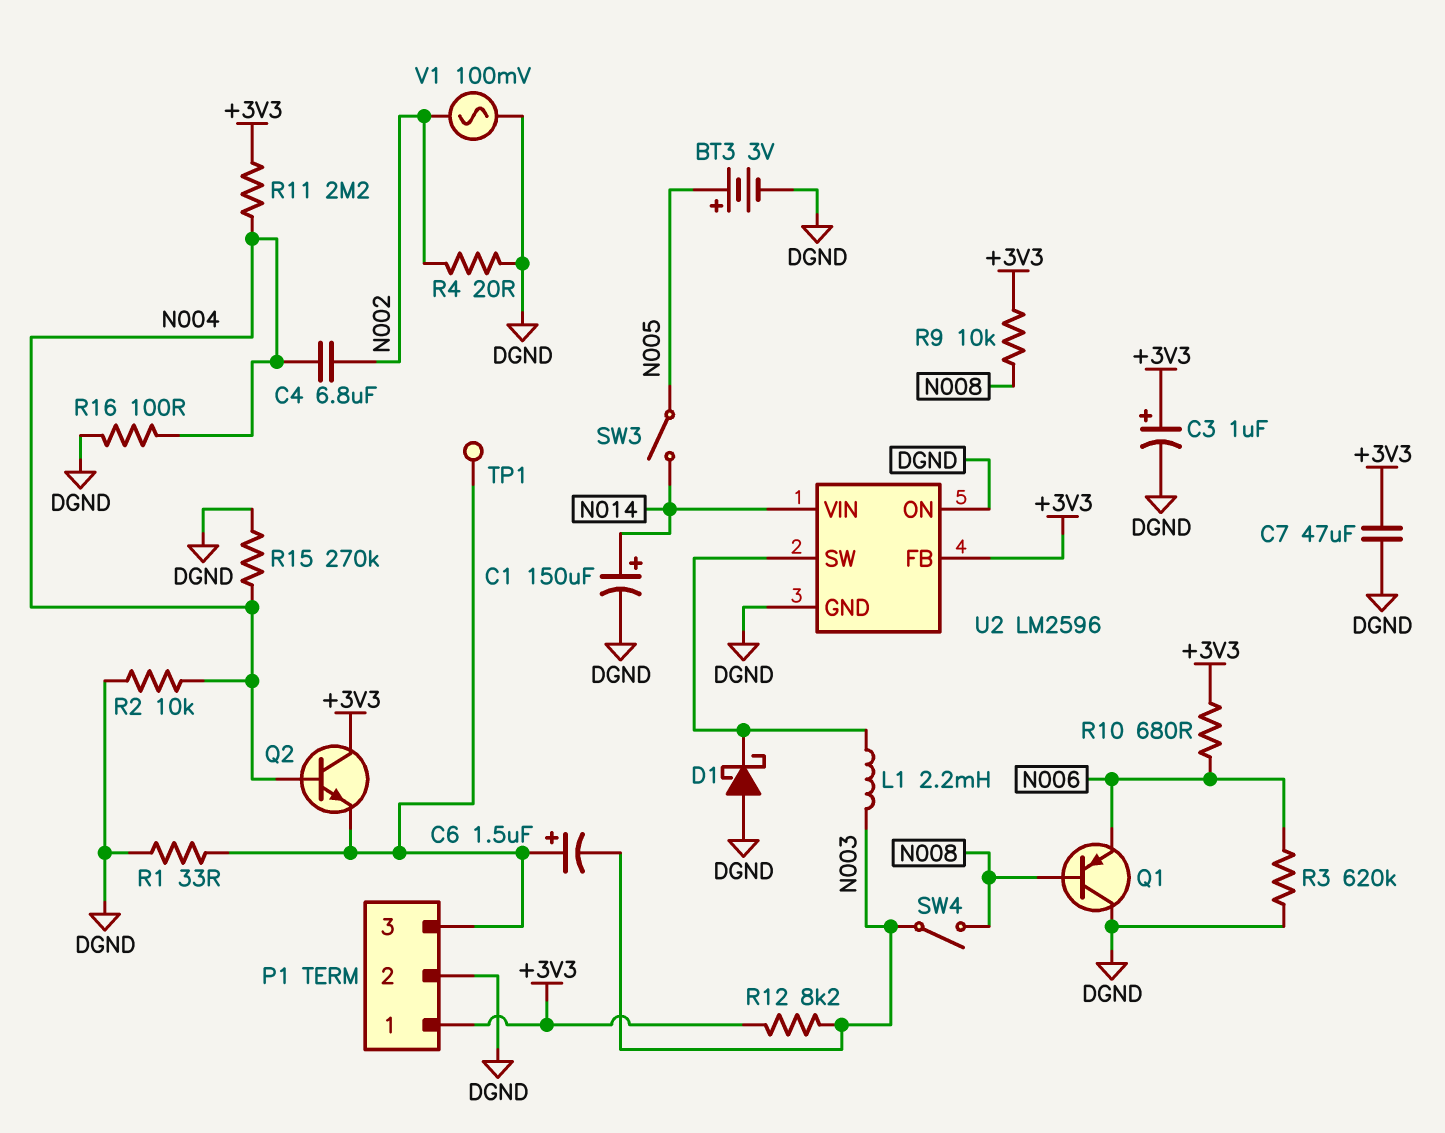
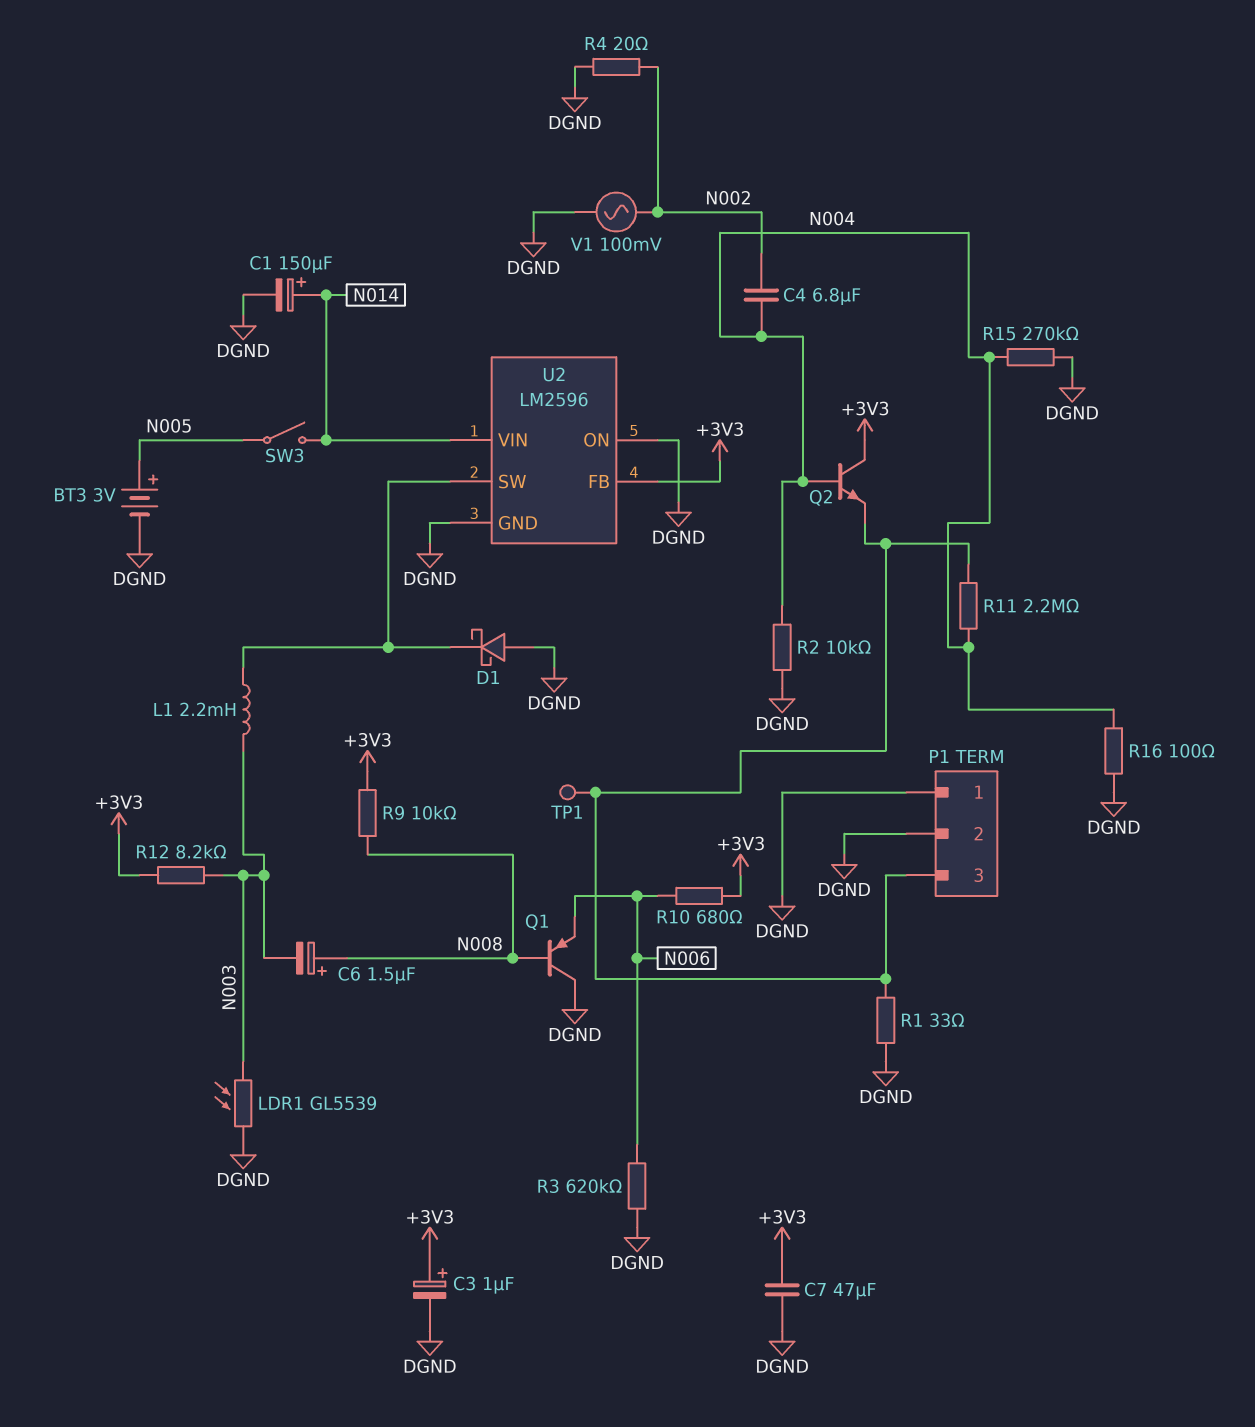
C6: 1.5uF (plus P1/3, minus N003) -> 1.5uF (plus N008, minus N003)
LDR1: none -> GL5539 (DGND, N003)
P1 pin 1: +3V3 -> DGND
R11: 2.2M (+3V3, N004) -> 2.2M (N004, P1/3)
SW4: switch (N003, N008) -> none

